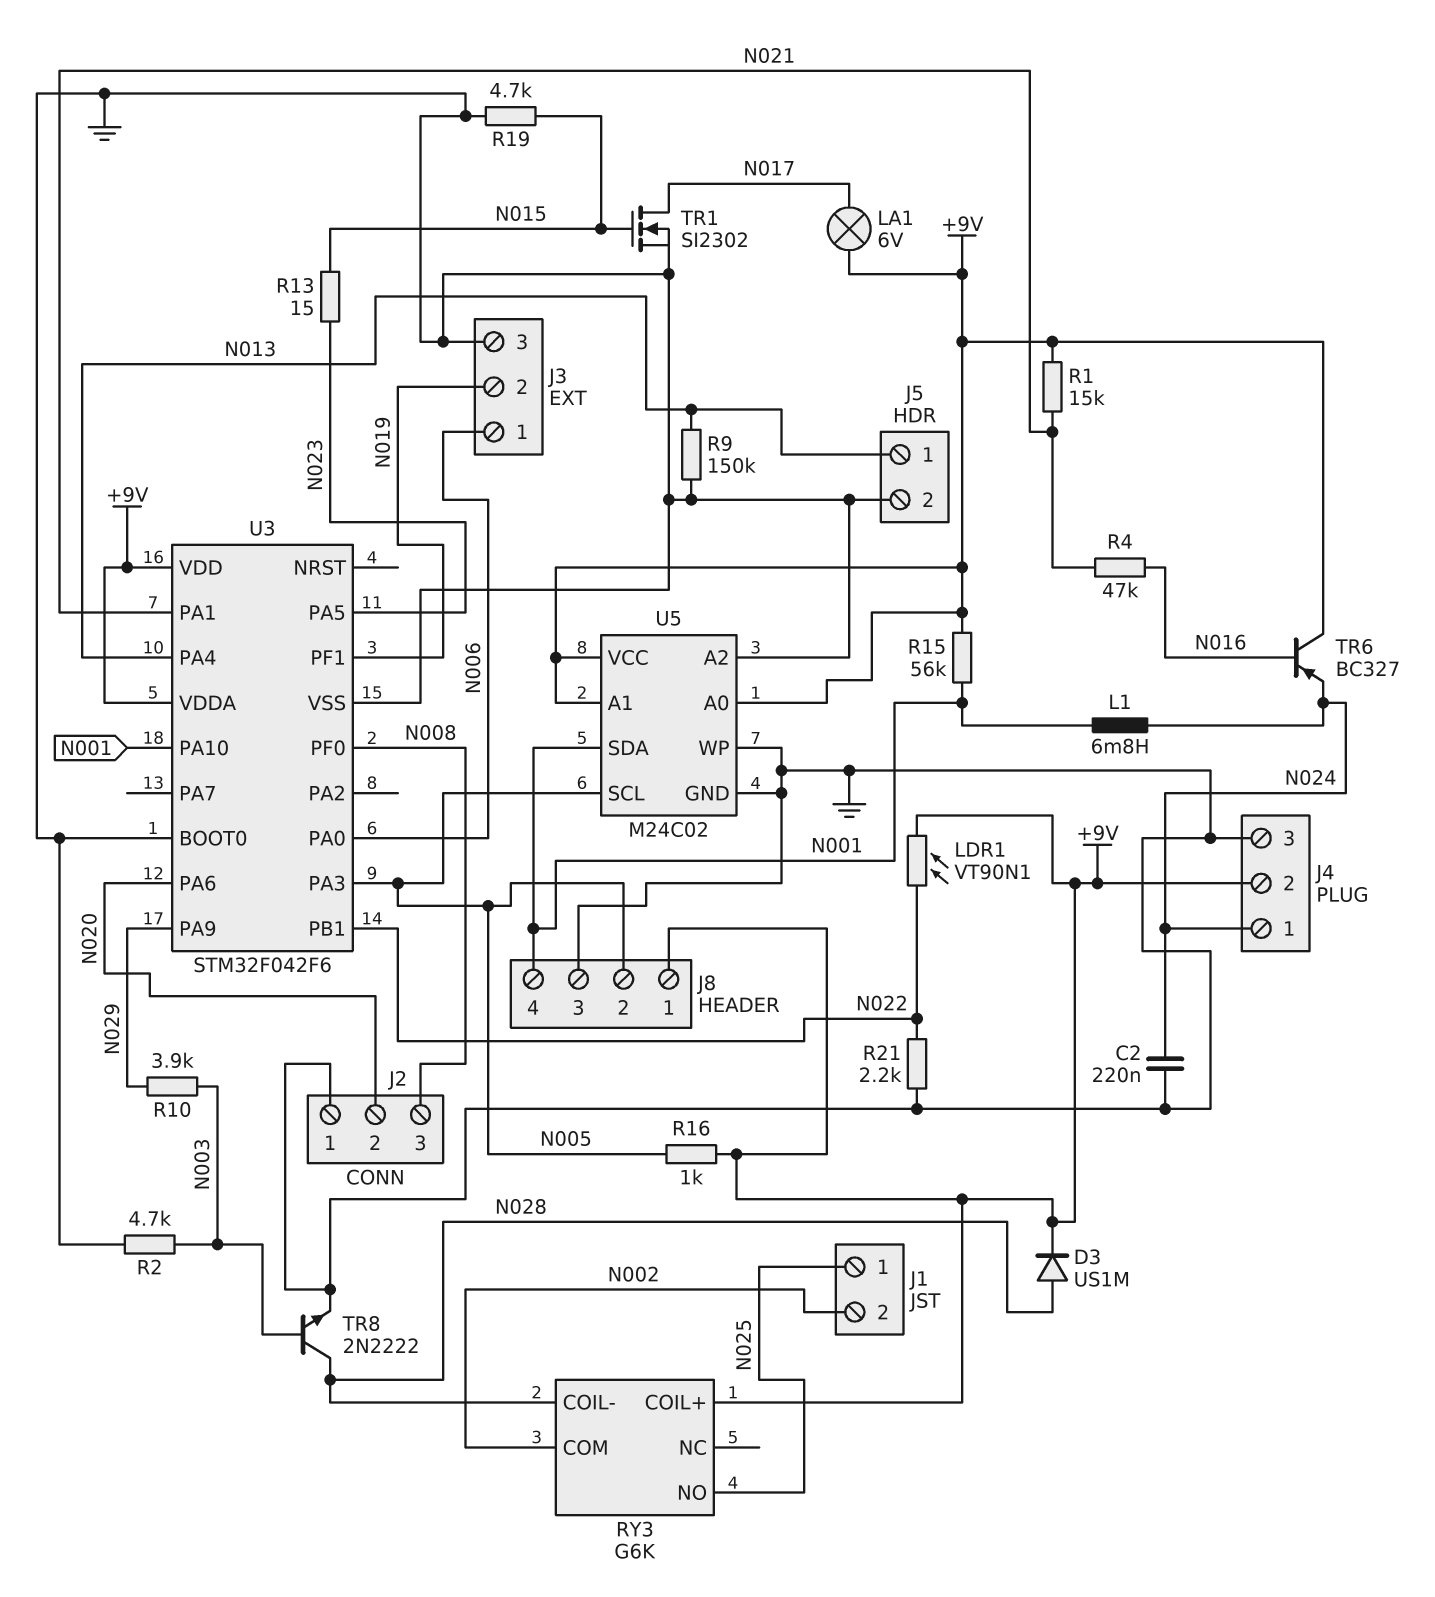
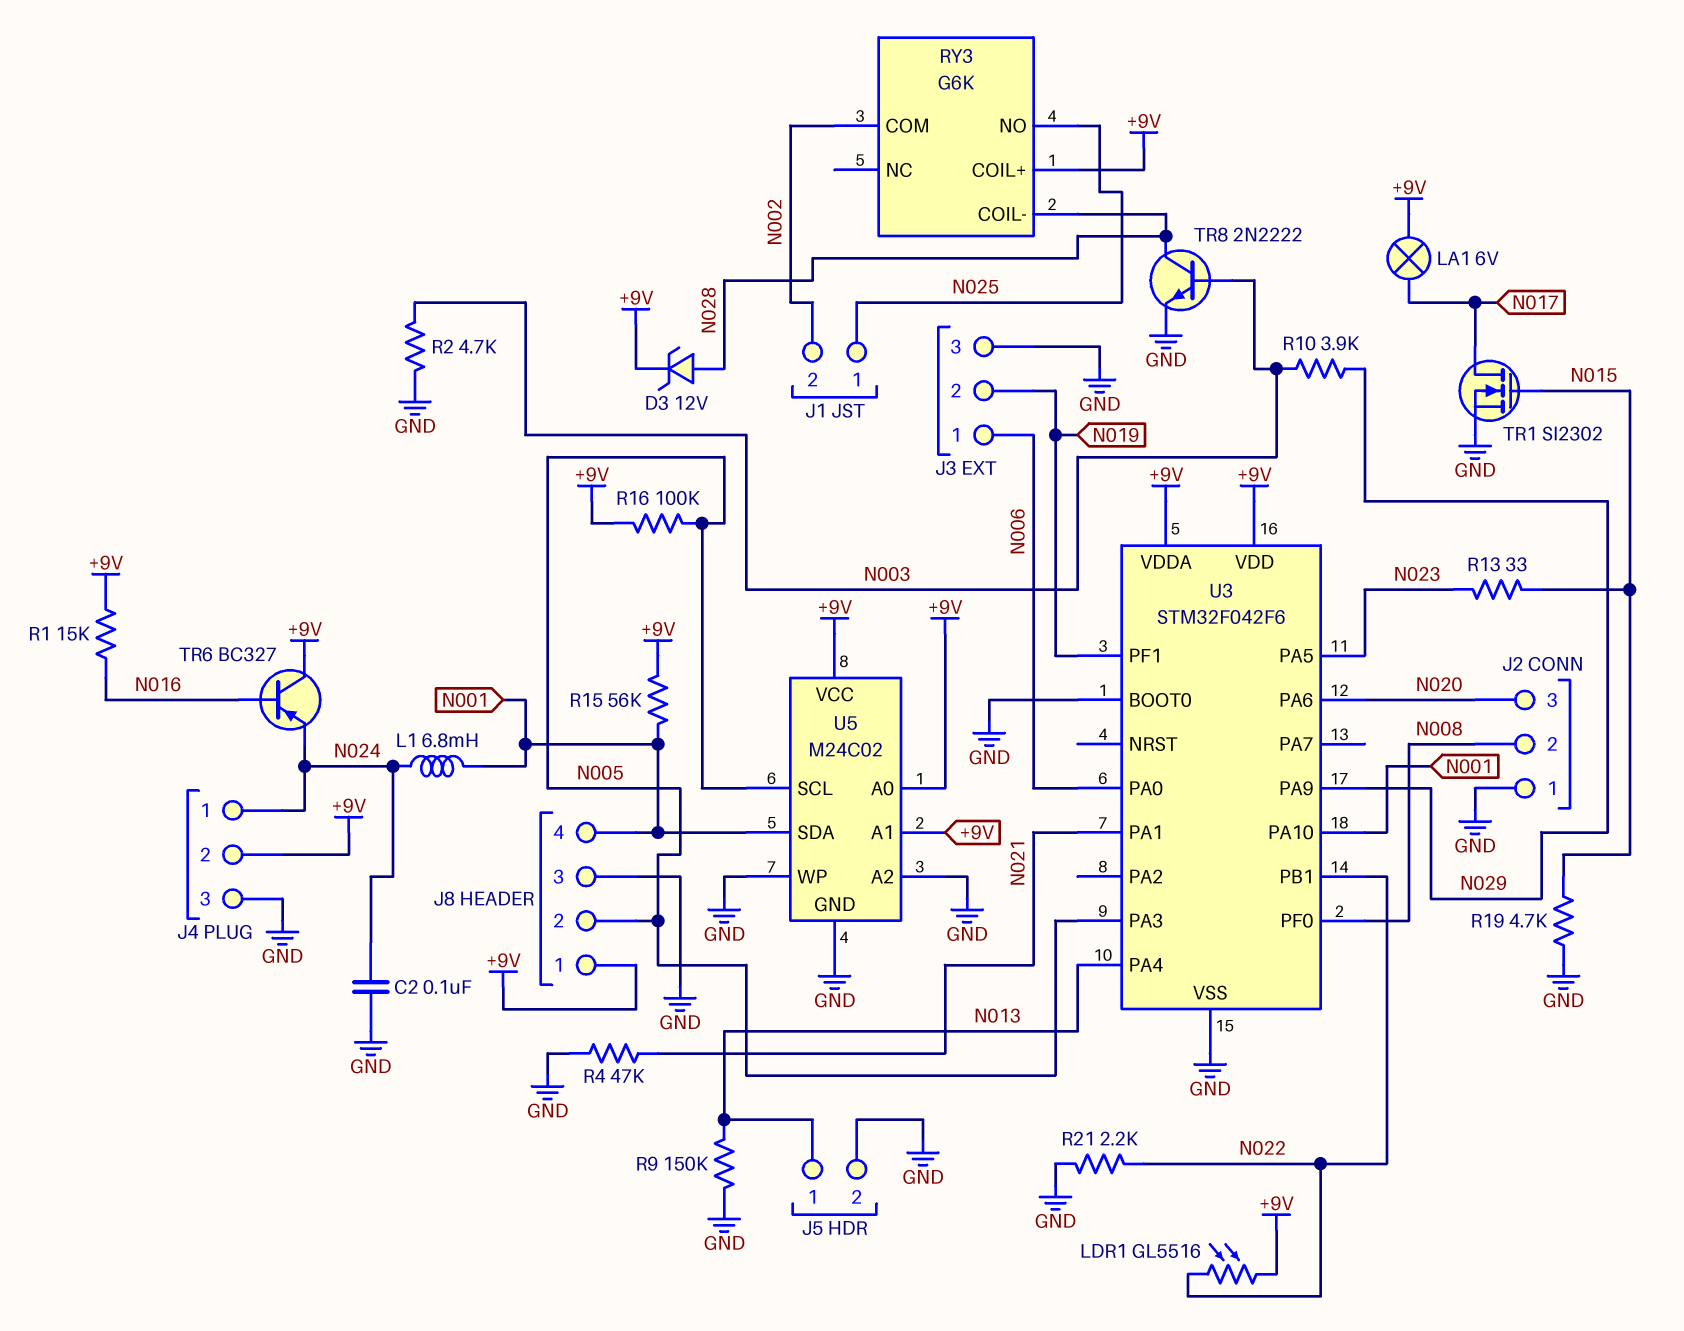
C2: 220nF (GND, N024) -> 100nF (GND, N024)
D3: diode US1M (A N028, K +9V) -> zener 12V (A N028, K +9V)
J2 pin 2: N020 -> N008
J2 pin 3: N008 -> N020
LDR1: VT90N1 (+9V, N022) -> GL5516 (+9V, N022)
R1: 15k (+9V, N021) -> 15k (+9V, N016)
R4: 47k (N016, N021) -> 47k (GND, N021)
R13: 15 (N015, N023) -> 33 (N015, N023)
R16: 1k (+9V, N005) -> 100k (+9V, N005)

